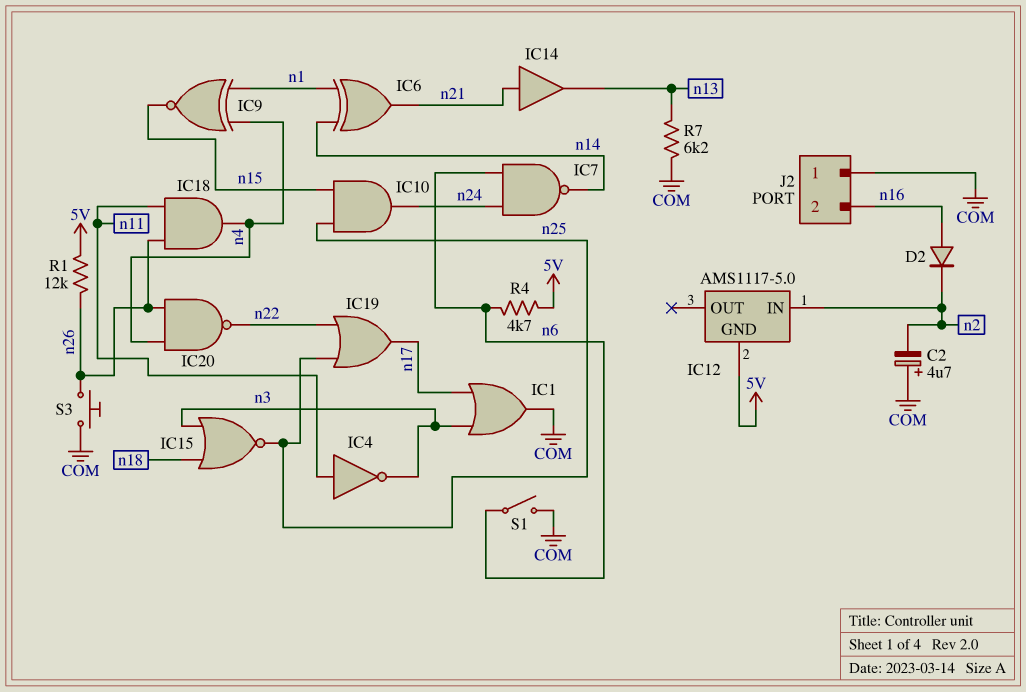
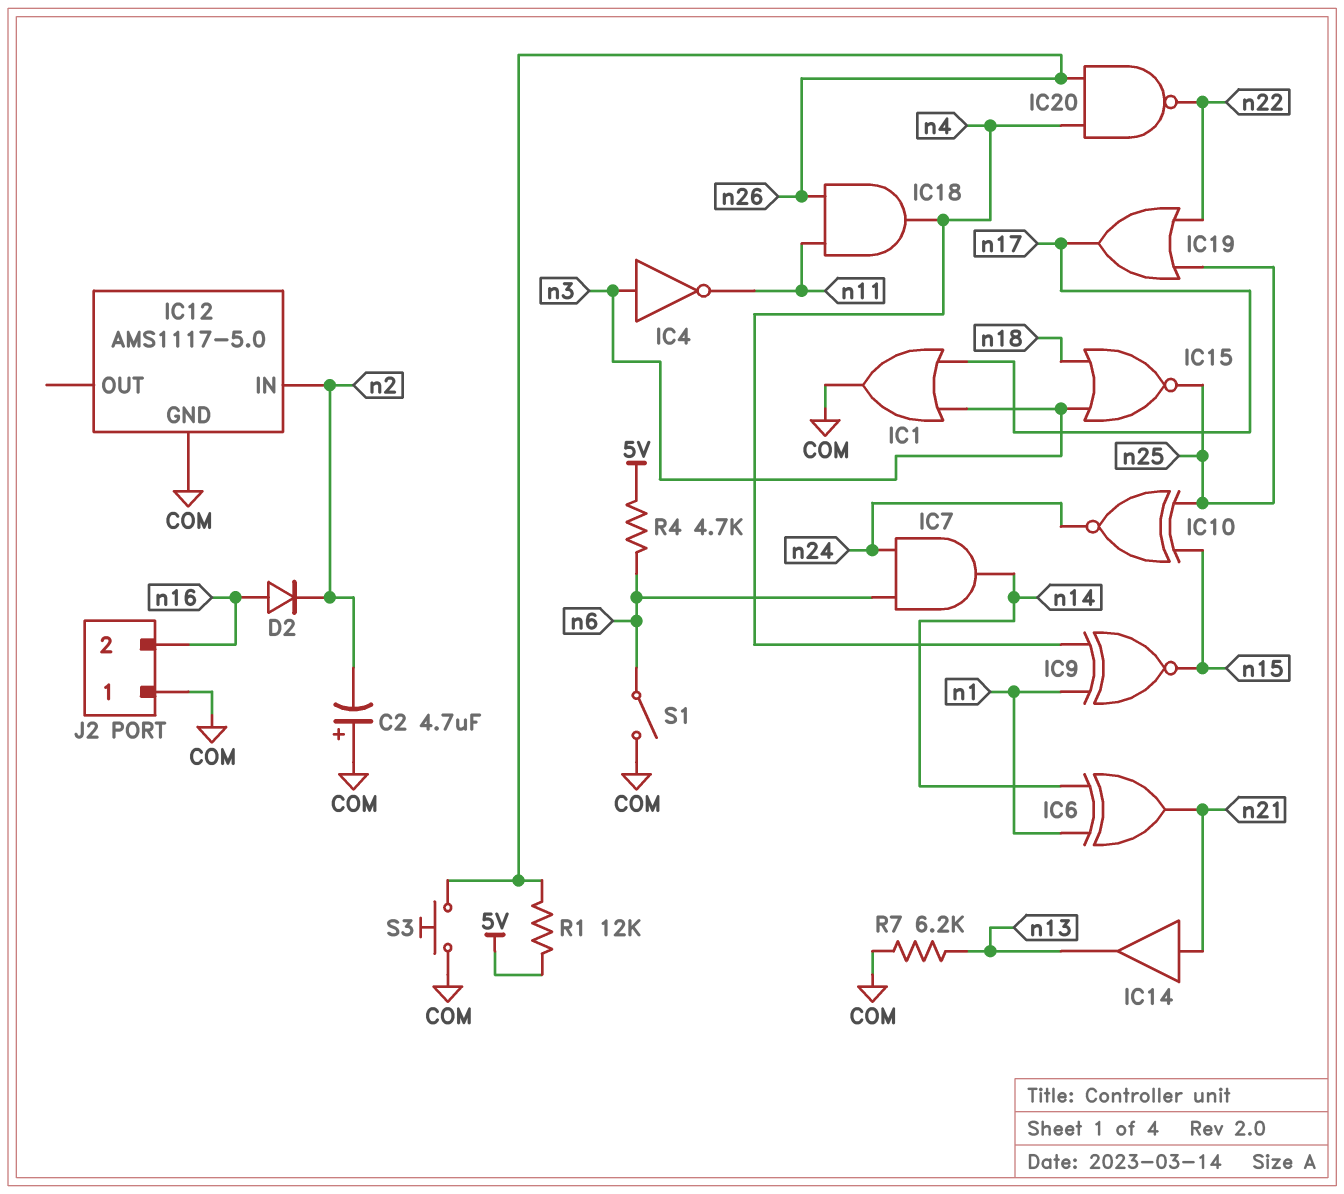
IC4: NOT (in n11, out n3) -> NOT (in n3, out n11)
IC7: NAND (in n6, in n24, out n14) -> AND (in n6, in n24, out n14)
IC10: AND (in n15, in n25, out n24) -> XNOR (in n15, in n25, out n24)
IC12 pin GND: 5V -> COM

